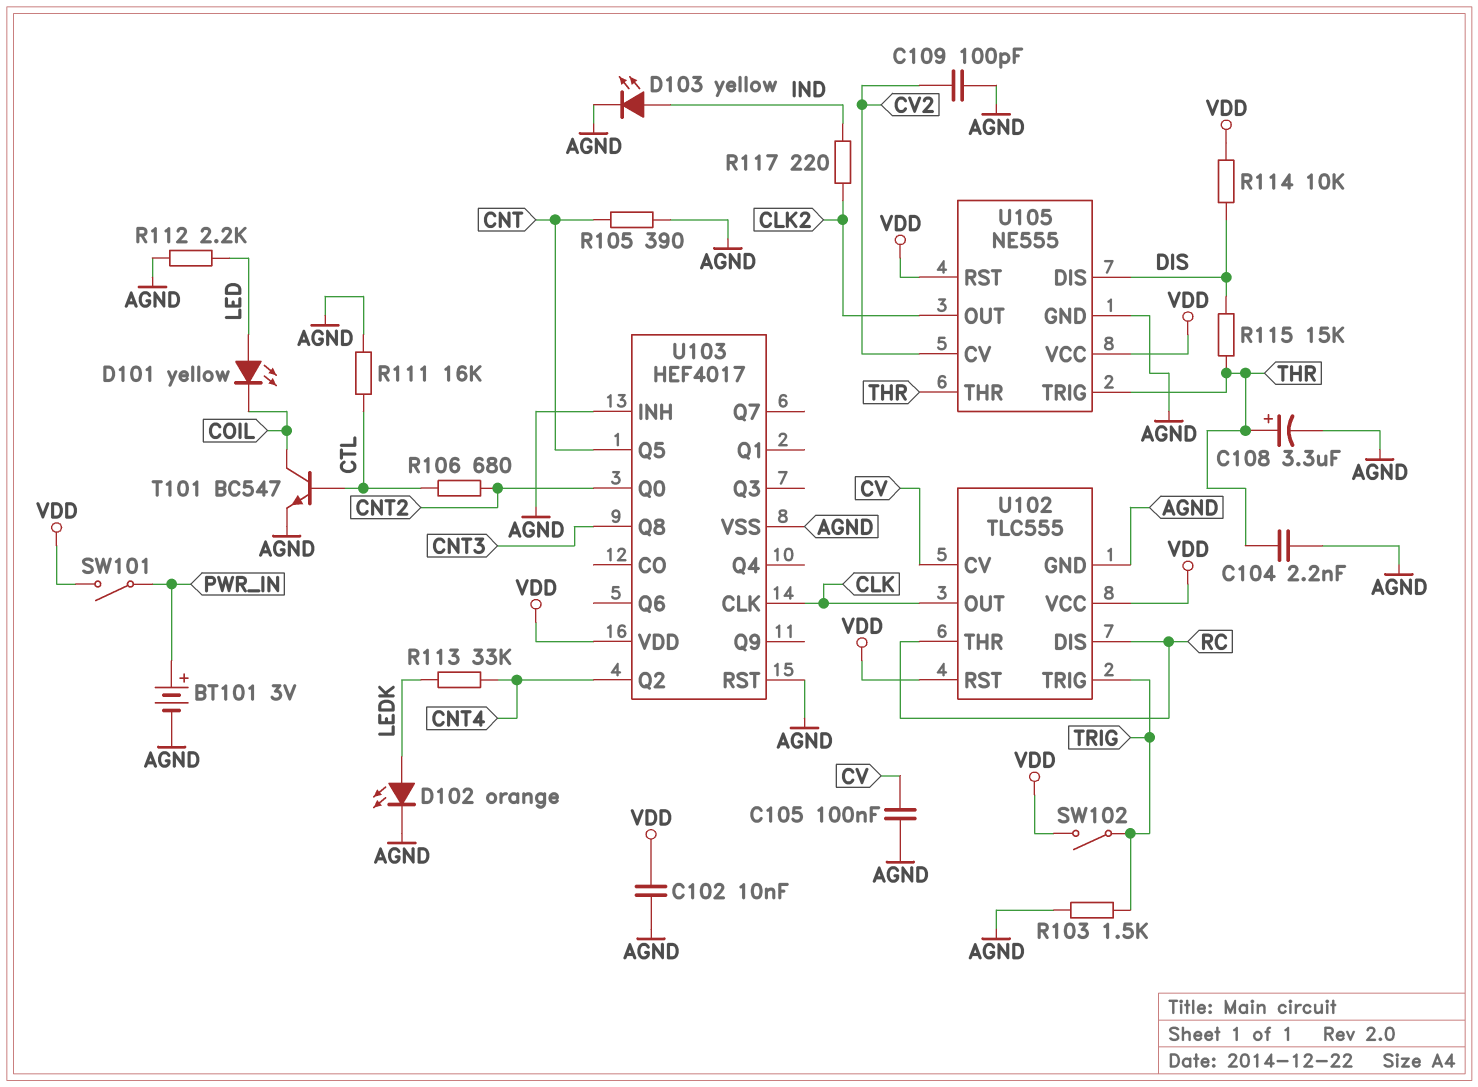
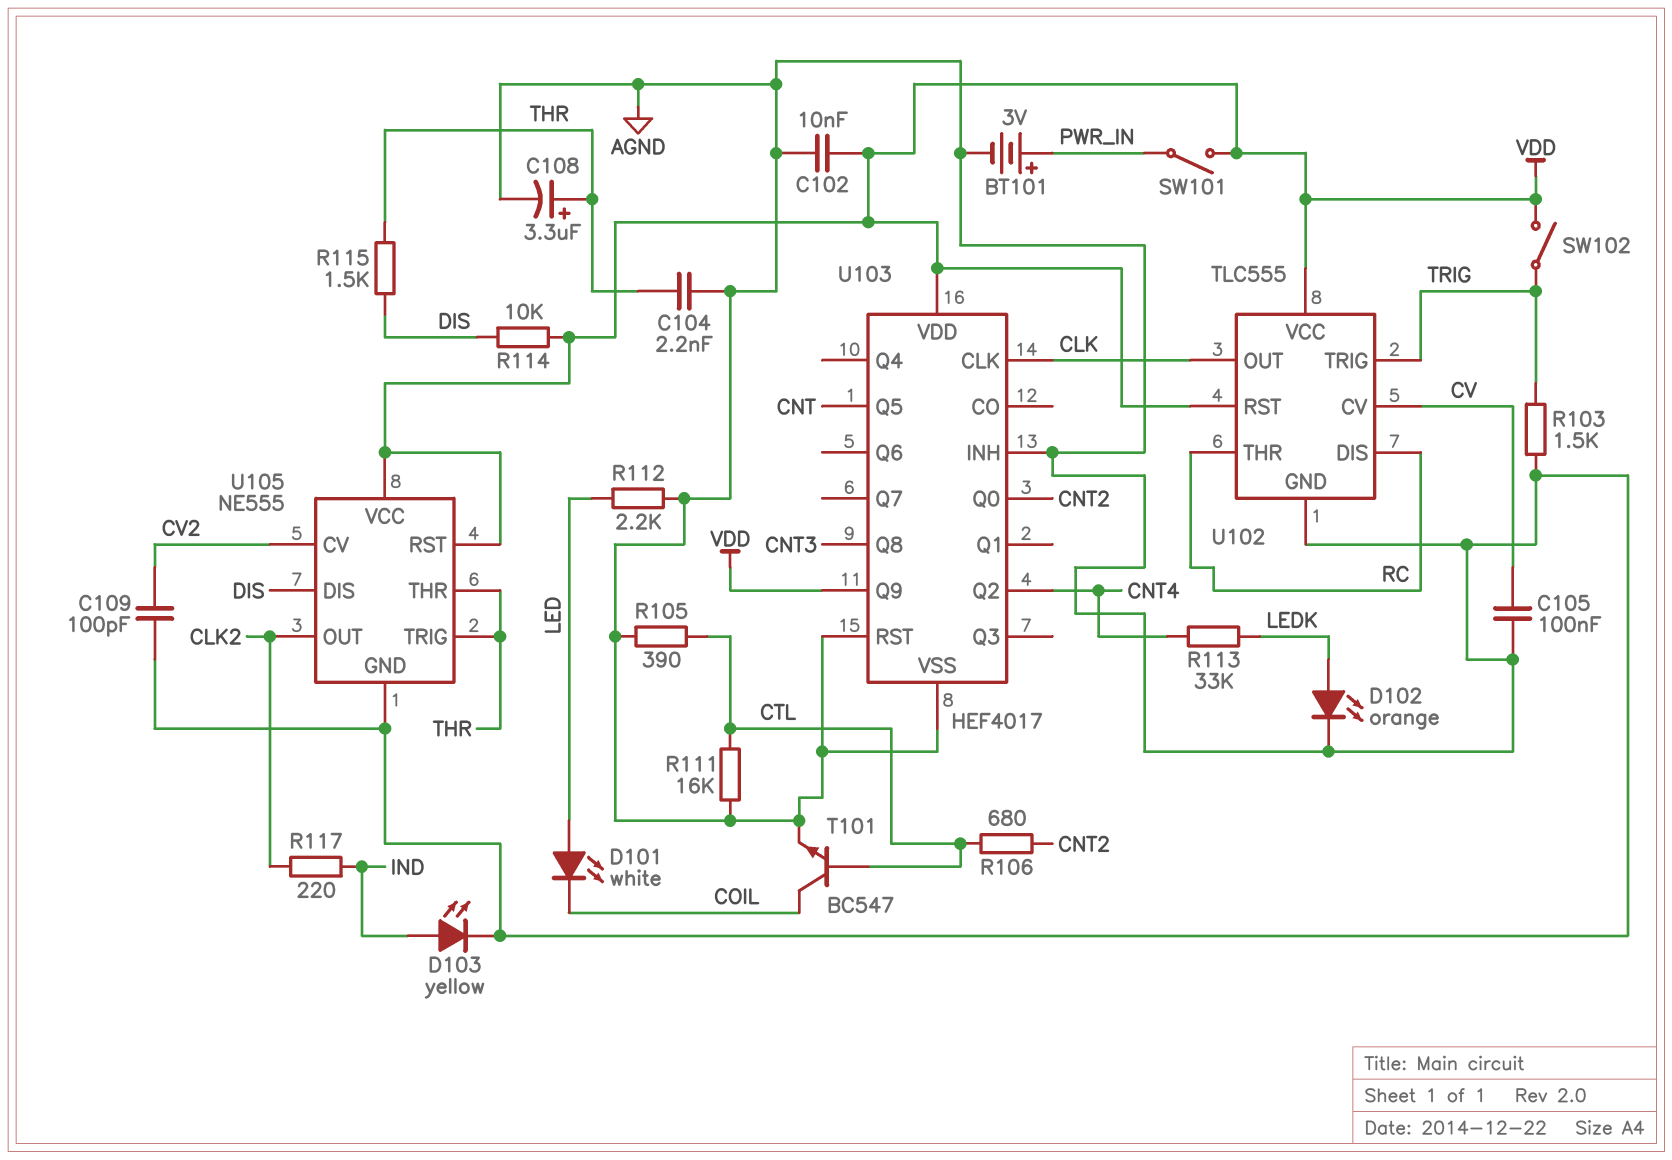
D101: LED yellow (A LED, K COIL) -> LED white (A LED, K COIL)
R105: 390 (AGND, CNT) -> 390 (AGND, CTL)
R115: 15k (DIS, THR) -> 1.5k (DIS, THR)
U103 pin Q9: none -> VDD

